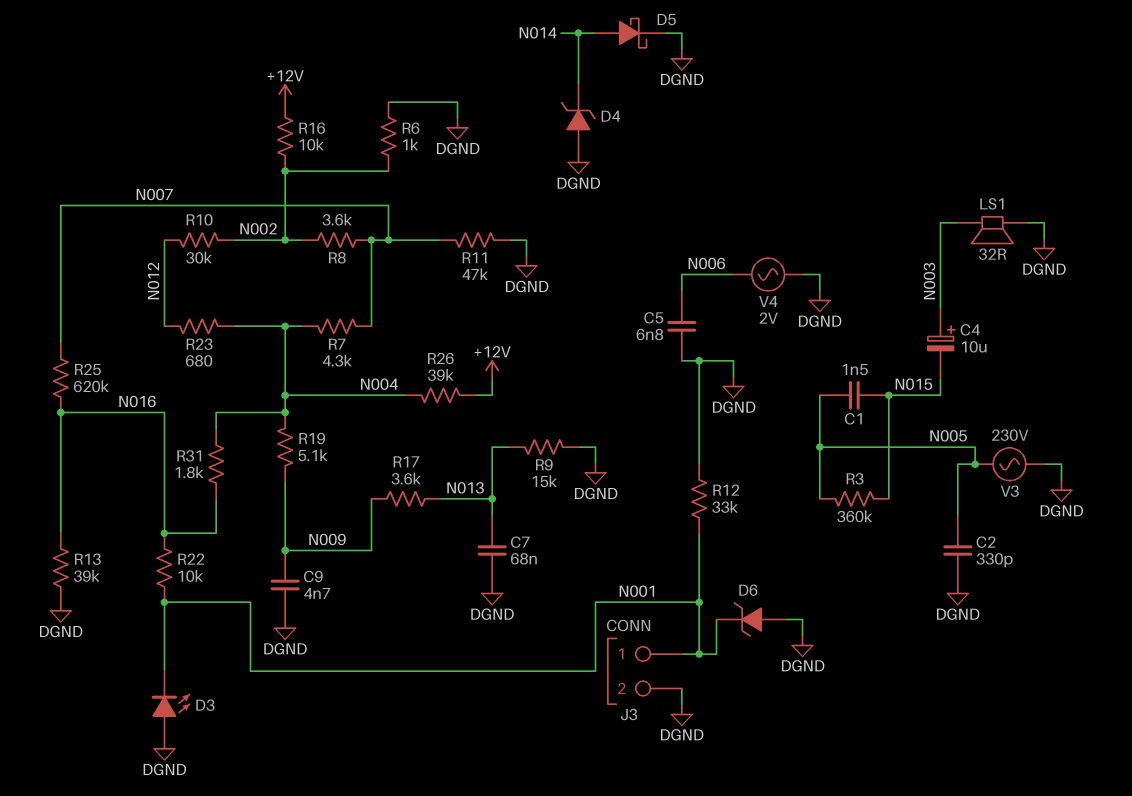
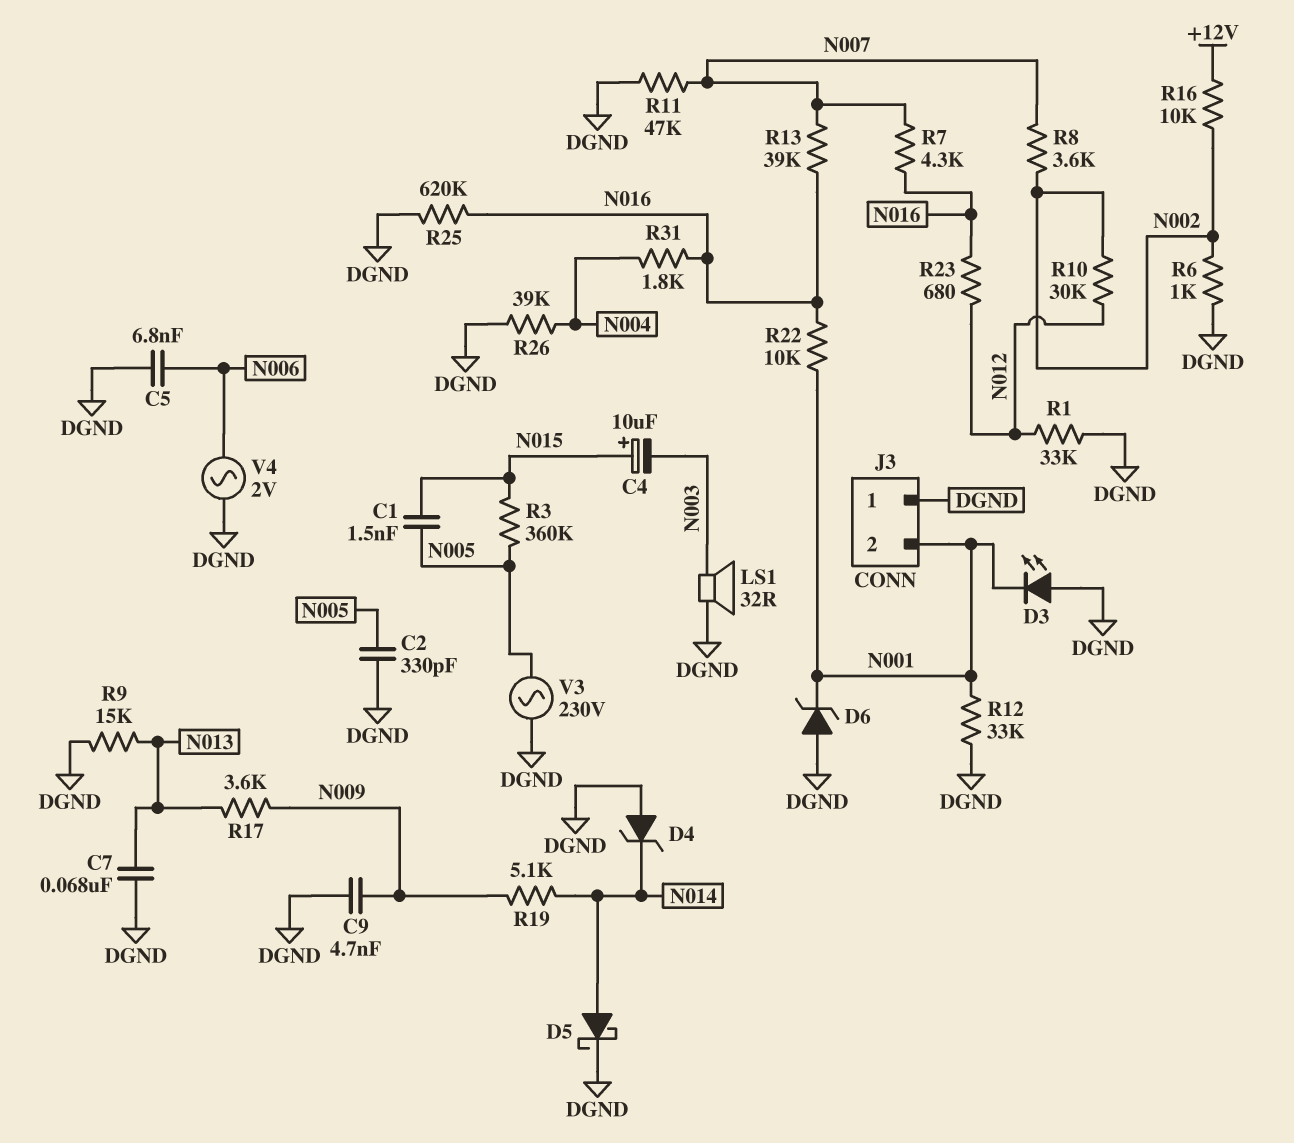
C4: 10uF (plus N003, minus N015) -> 10uF (plus N015, minus N003)
J3 pin 1: N001 -> DGND
J3 pin 2: DGND -> N001
R1: none -> 33k (DGND, N012)
R7: 4.3k (N004, N007) -> 4.3k (N007, N016)
R13: 39k (DGND, N016) -> 39k (N007, N016)
R19: 5.1k (N004, N009) -> 5.1k (N009, N014)
R23: 680 (N004, N012) -> 680 (N012, N016)
R25: 620k (N007, N016) -> 620k (DGND, N016)
R26: 39k (+12V, N004) -> 39k (DGND, N004)

